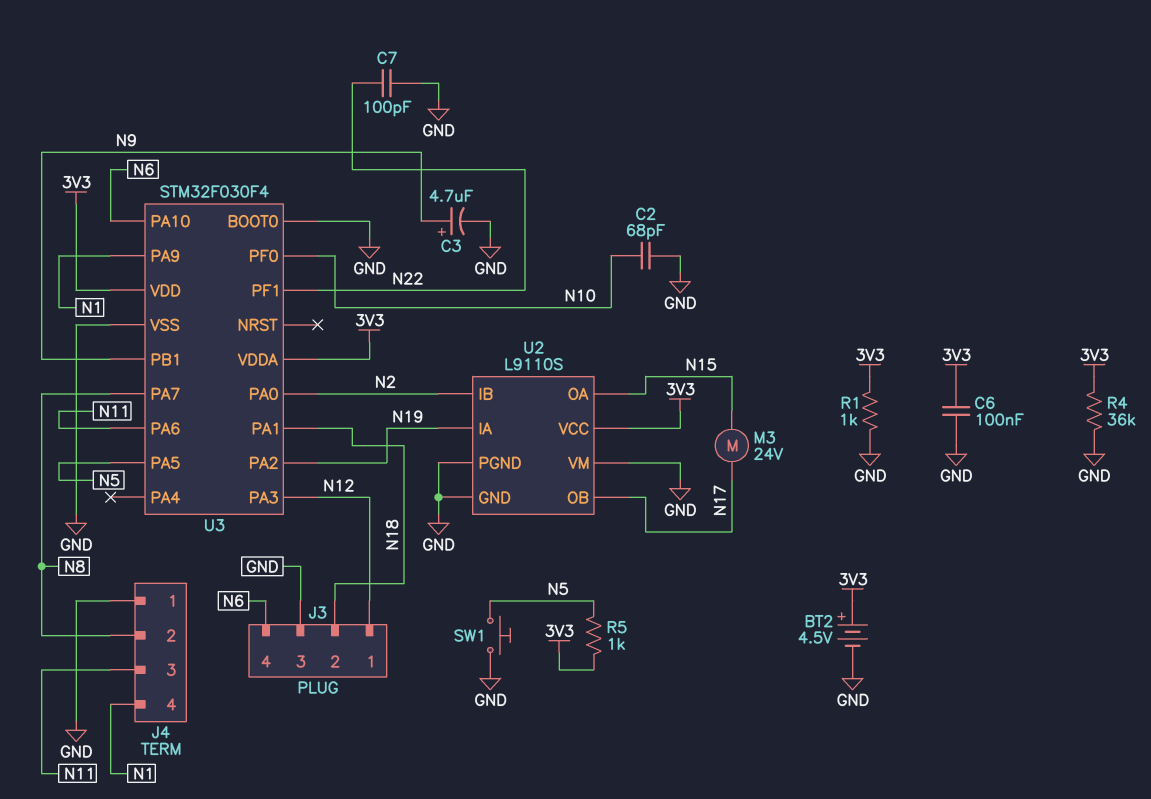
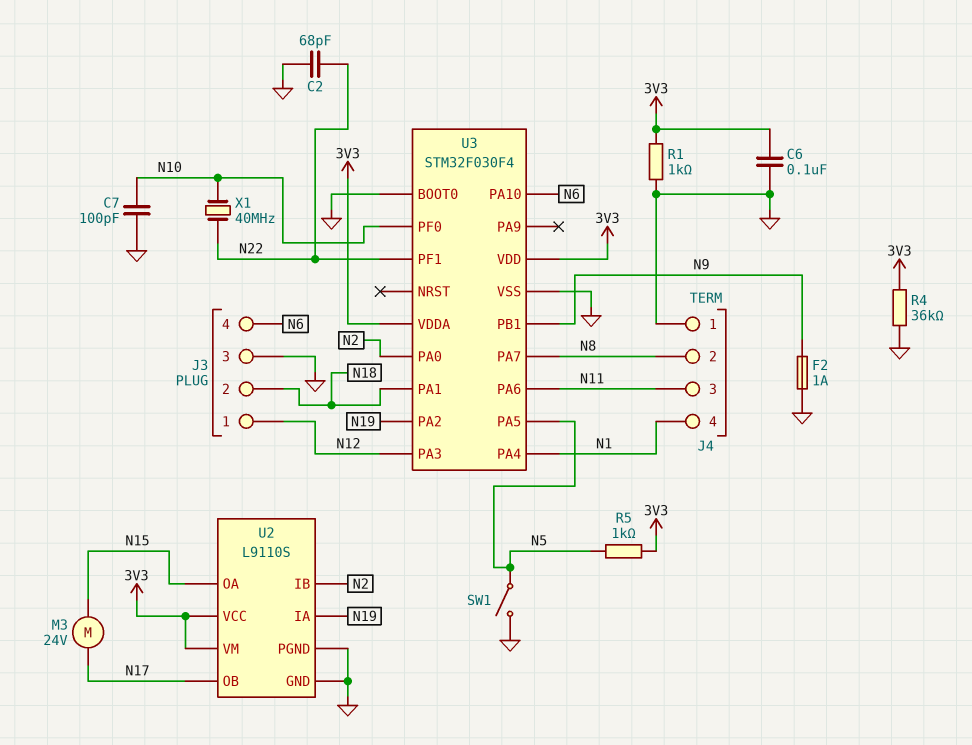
BT2: 4.5V (plus 3V3, minus GND) -> none
C2: 68pF (GND, N10) -> 68pF (GND, N22)
C3: 4.7uF (plus N9, minus GND) -> none
C7: 100pF (GND, N22) -> 100pF (GND, N10)
F2: none -> 1A (GND, N9)
SW1: button (GND, N5) -> switch (GND, N5)
U2 pin VM: GND -> 3V3
U3 pin PA4: none -> N1
U3 pin PA9: N1 -> none
X1: none -> 40MHz (N10, N22)

